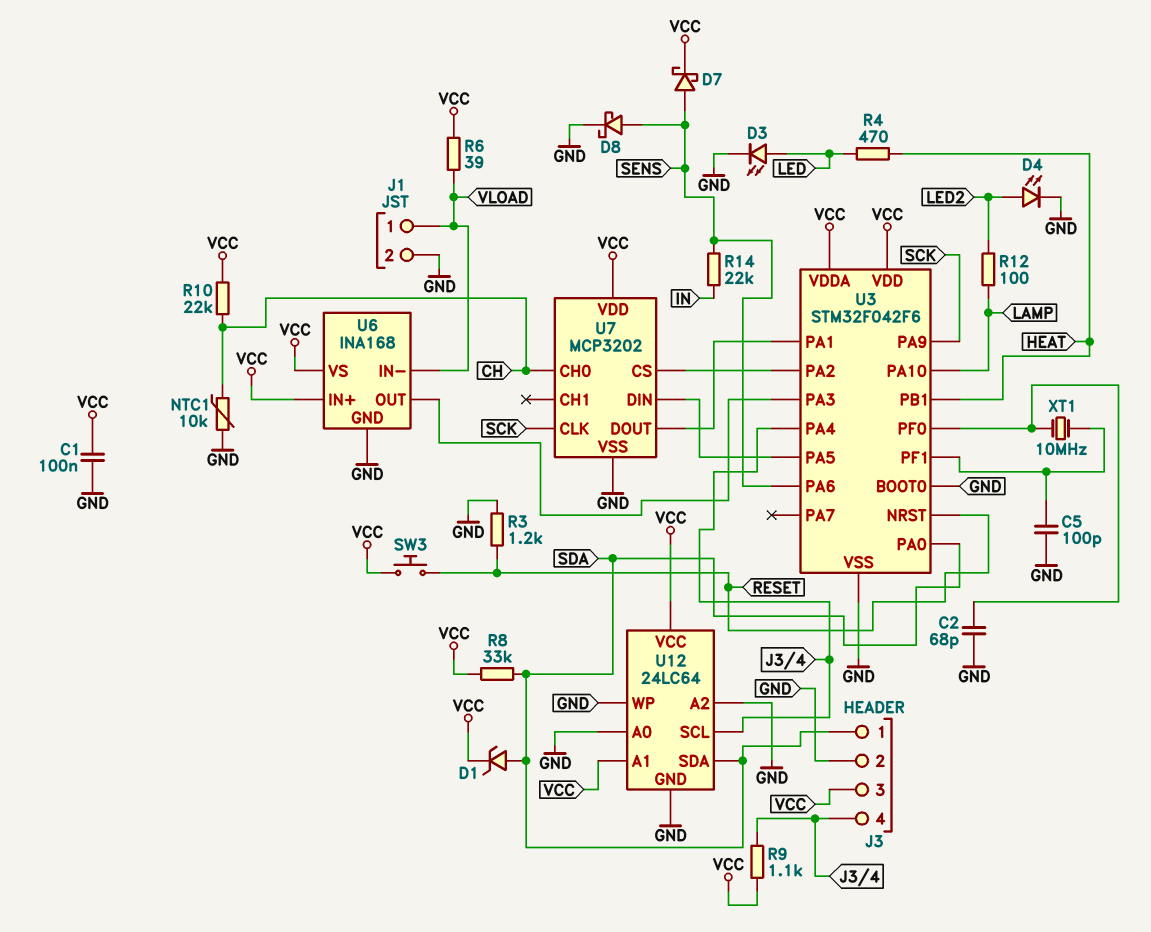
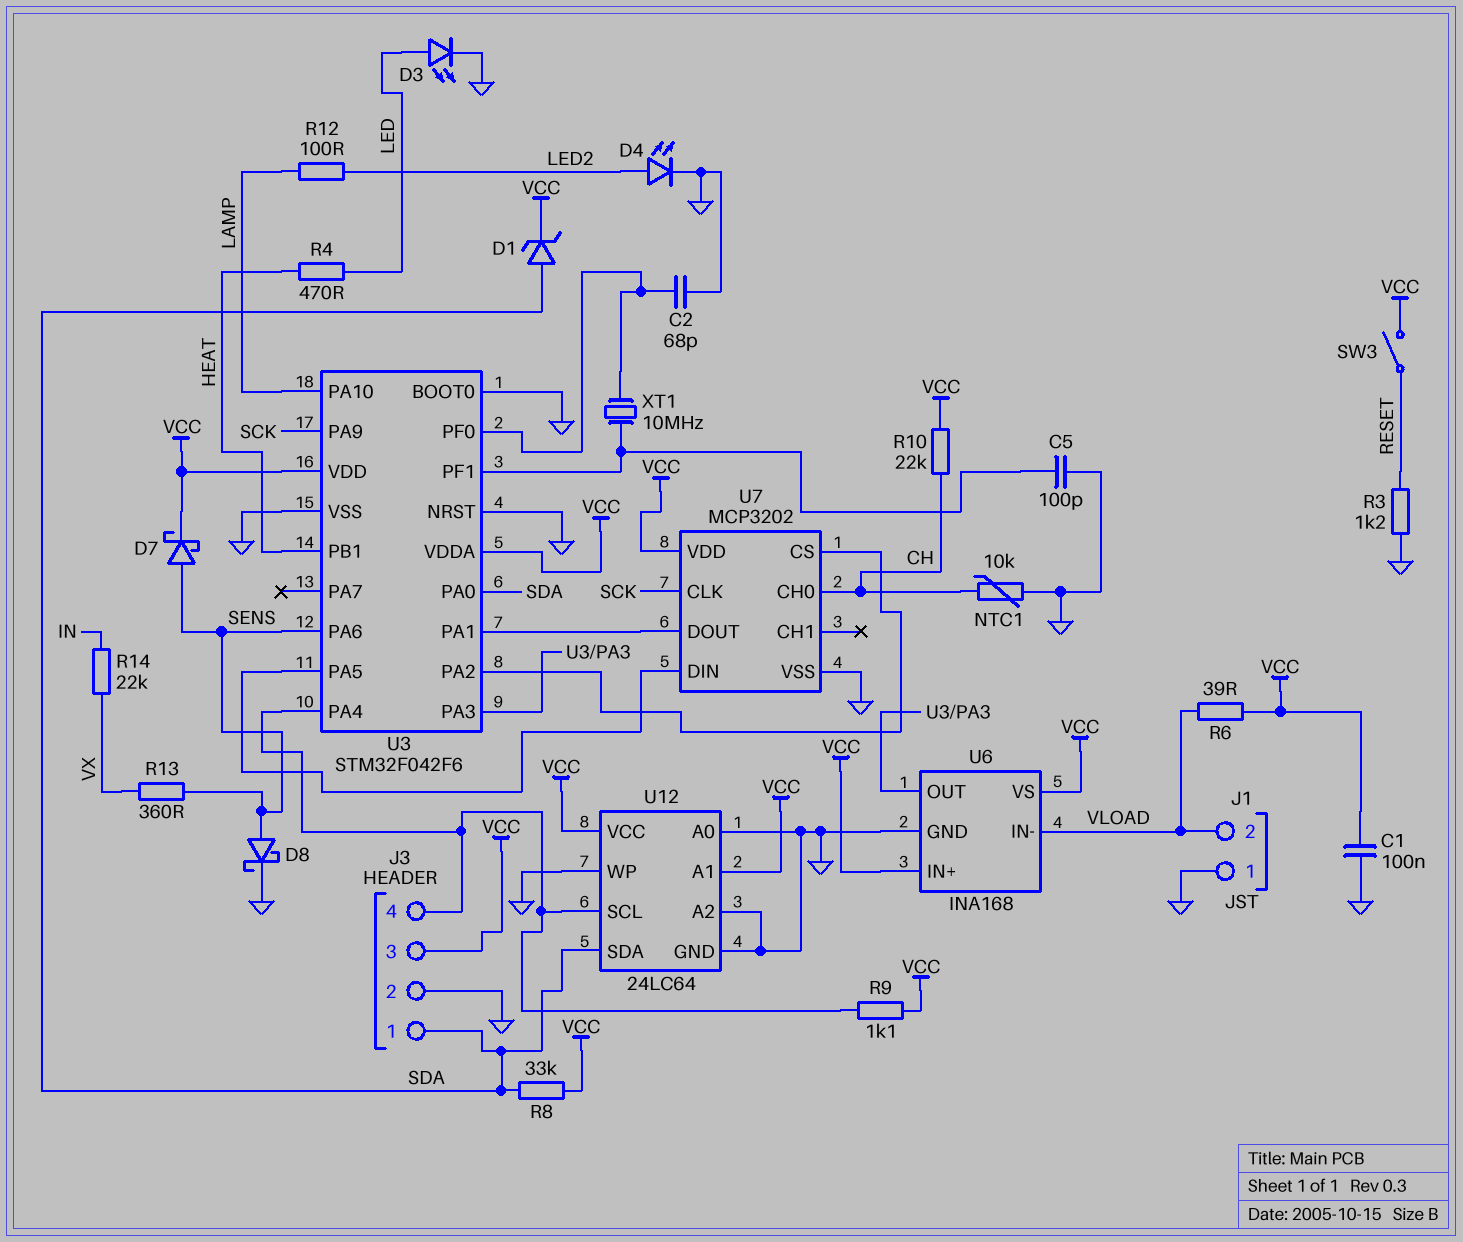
J1 pin 1: VLOAD -> GND
J1 pin 2: GND -> VLOAD
R13: none -> 360 (SENS, VX)
R14: 22k (IN, SENS) -> 22k (IN, VX)
SW3: button (RESET, VCC) -> switch (RESET, VCC)
U3 pin NRST: RESET -> GND

